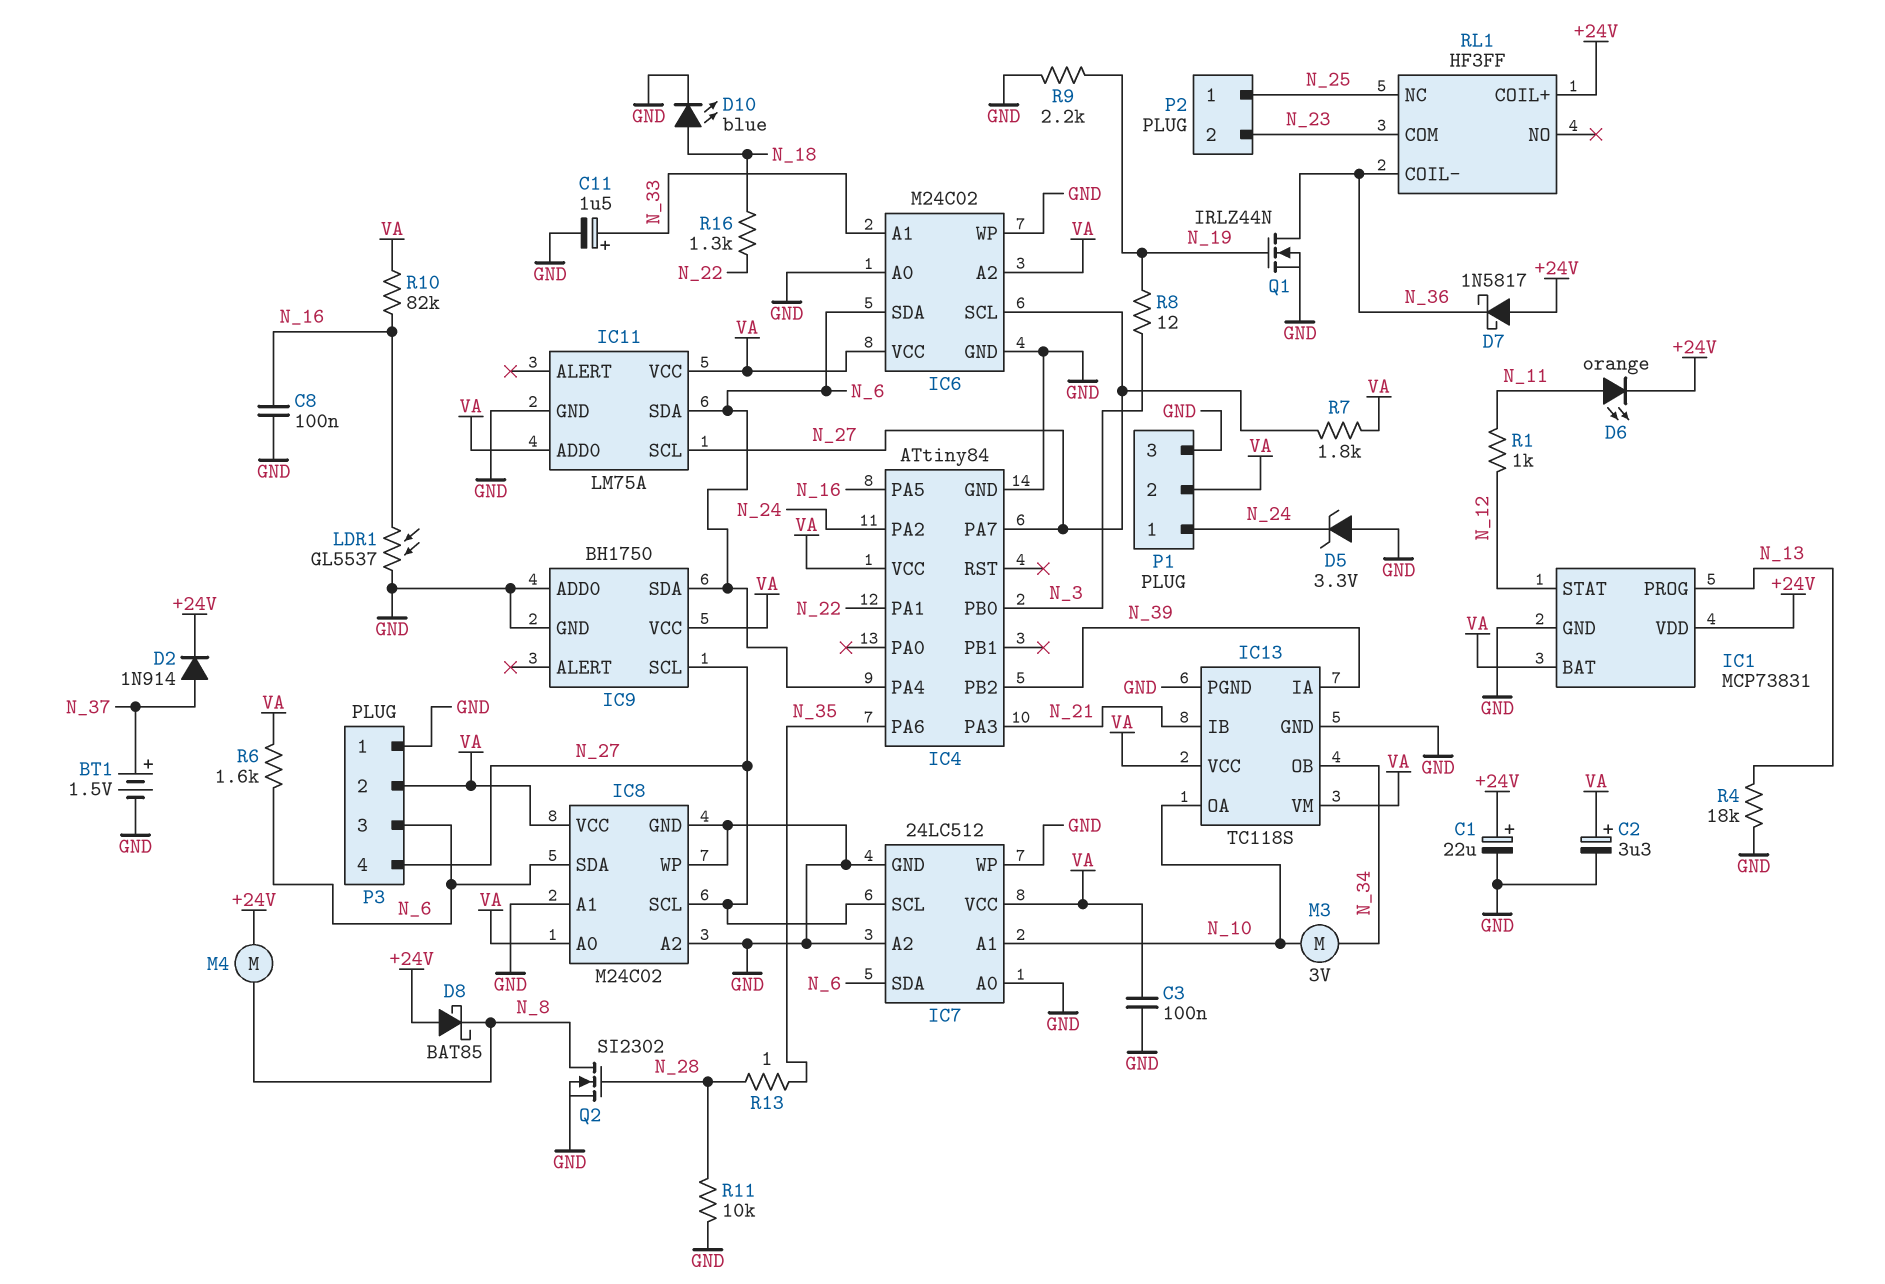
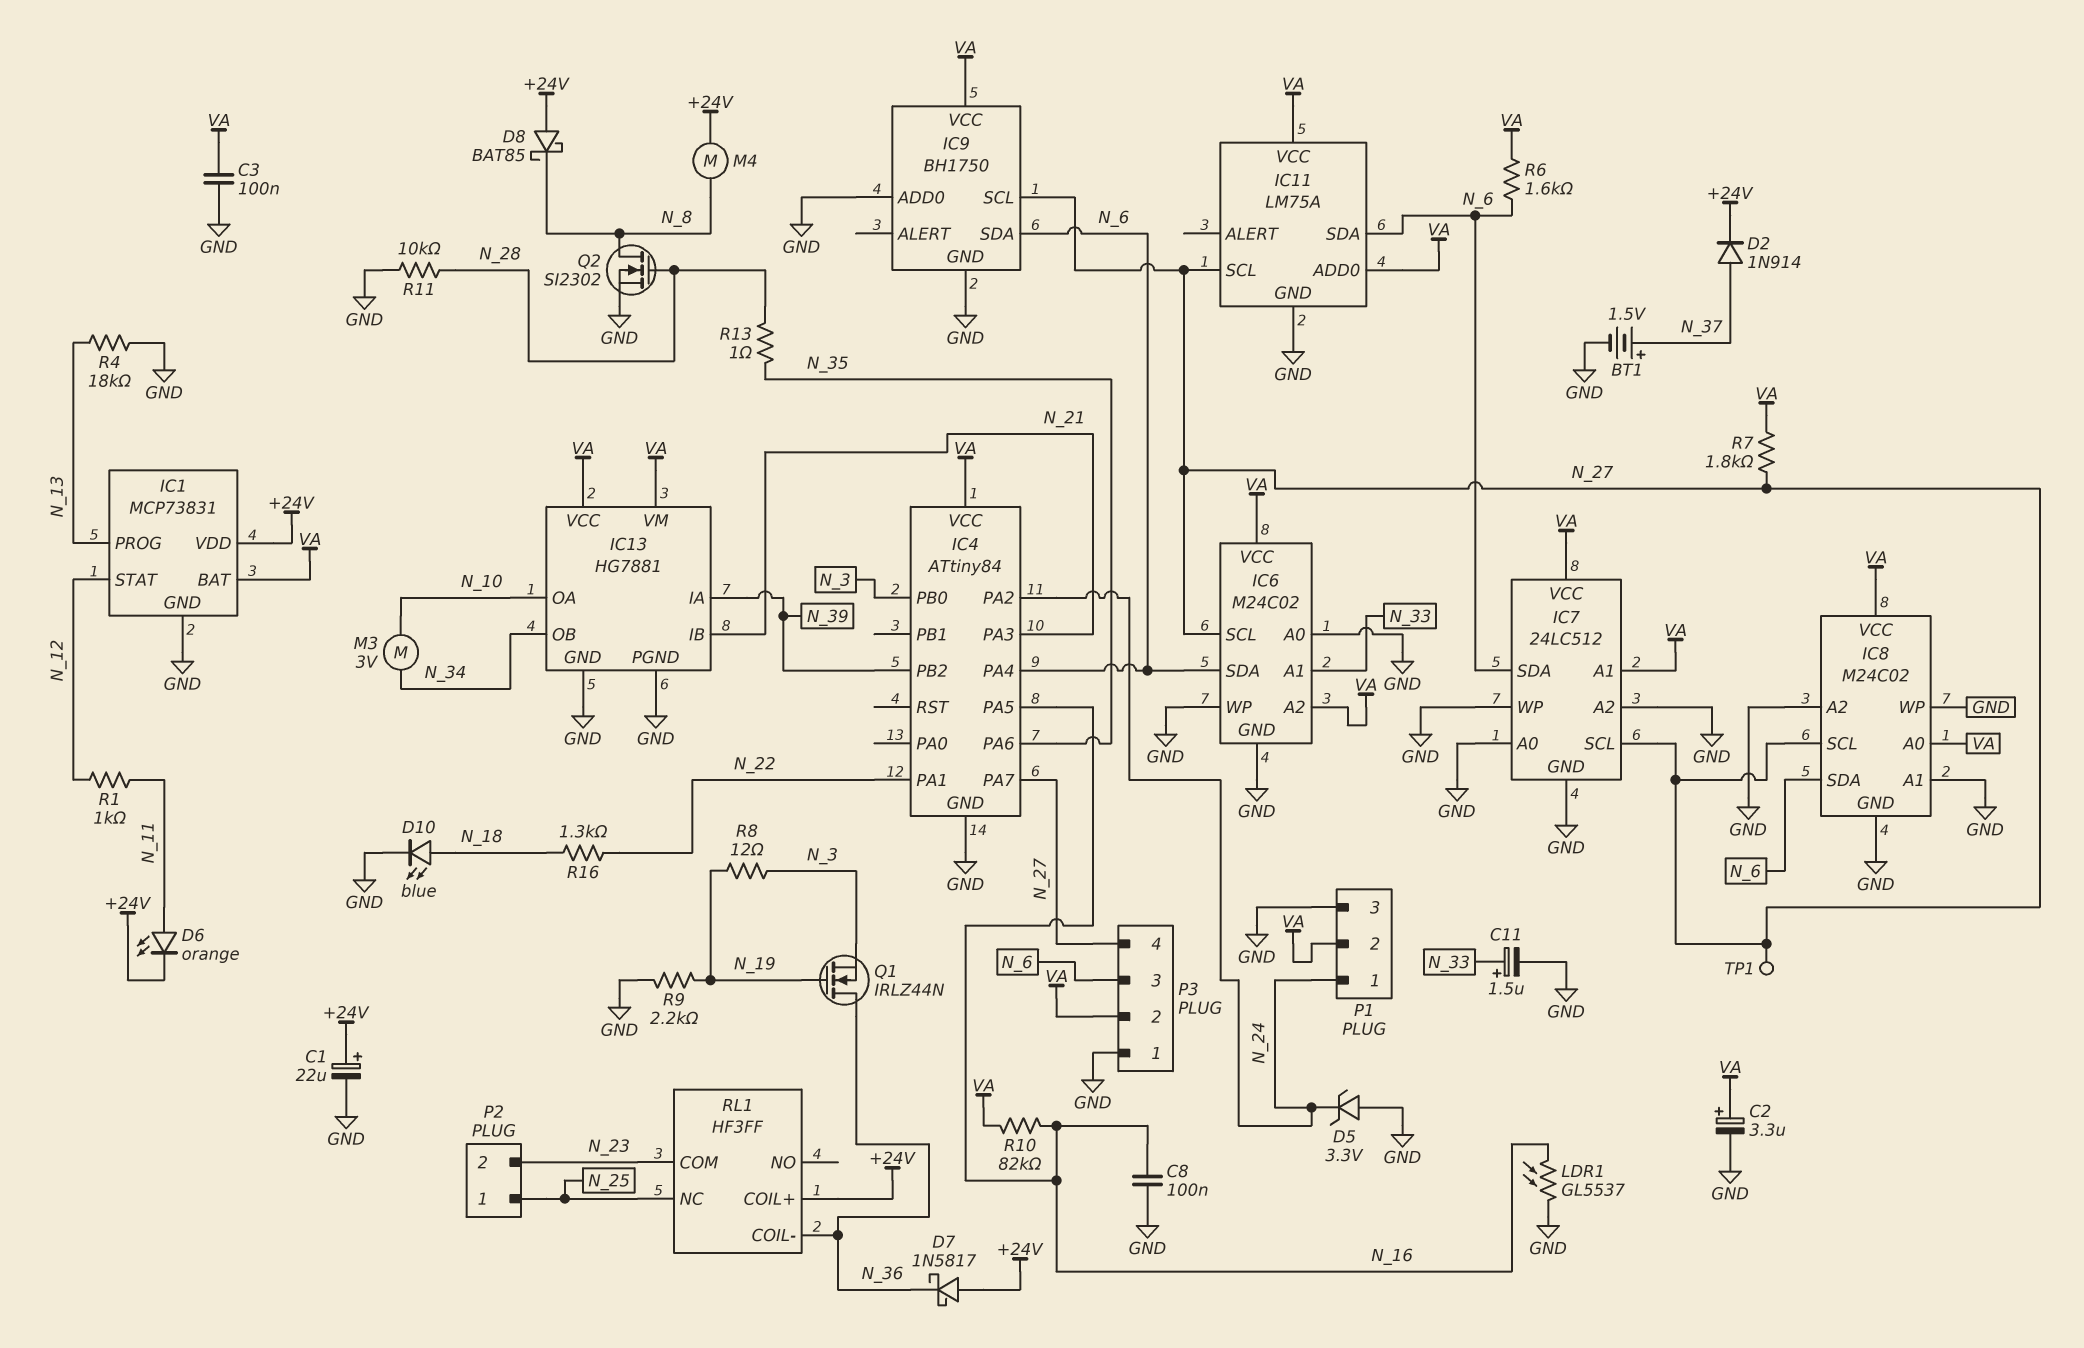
IC7 pin A1: N_10 -> VA
IC13: TC118S -> HG7881
Q1: NMOS IRLZ44N (G N_19, D N_36, S GND) -> NMOS IRLZ44N (G N_19, D N_36, S N_3)
TP1: none -> test point (N_27)

